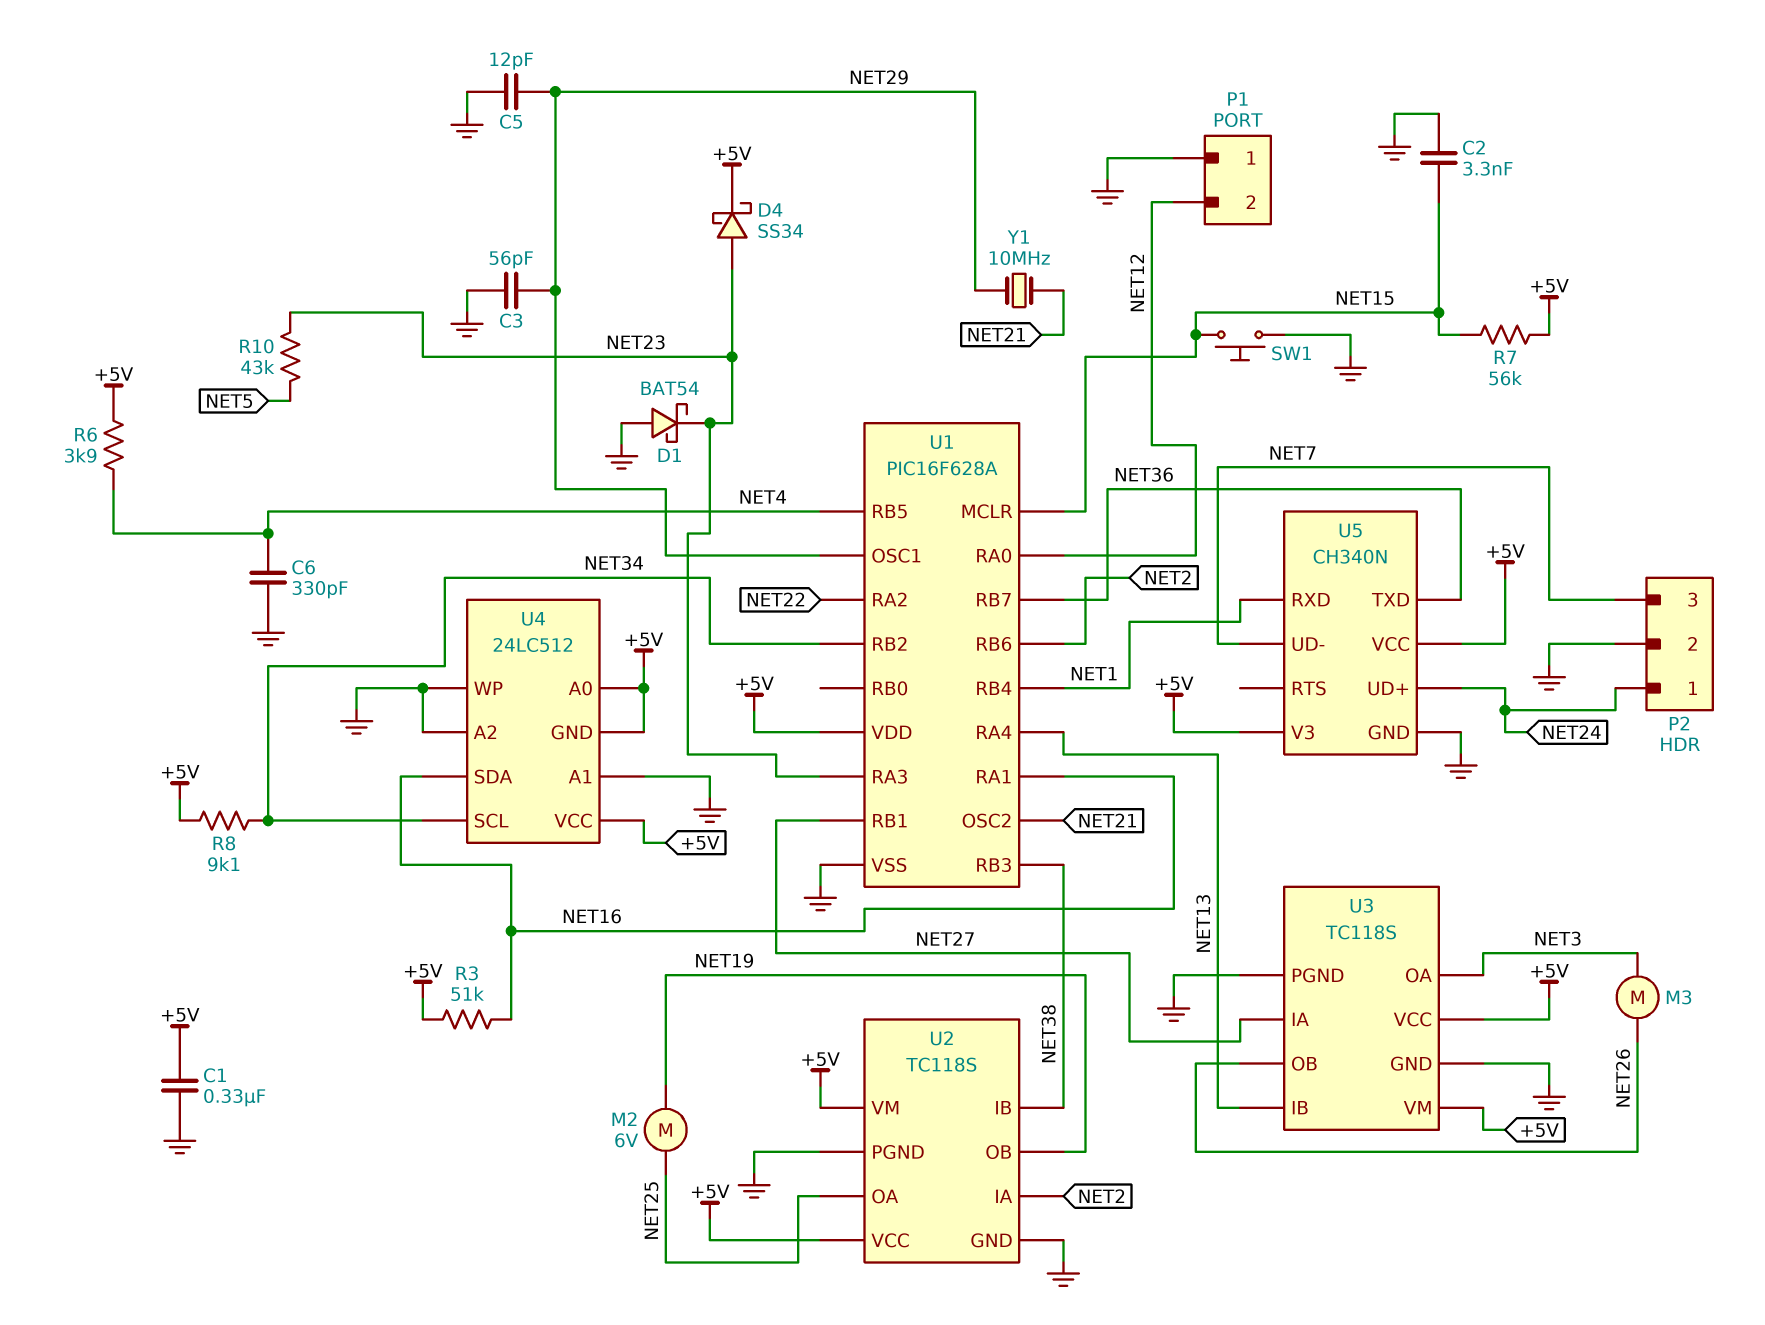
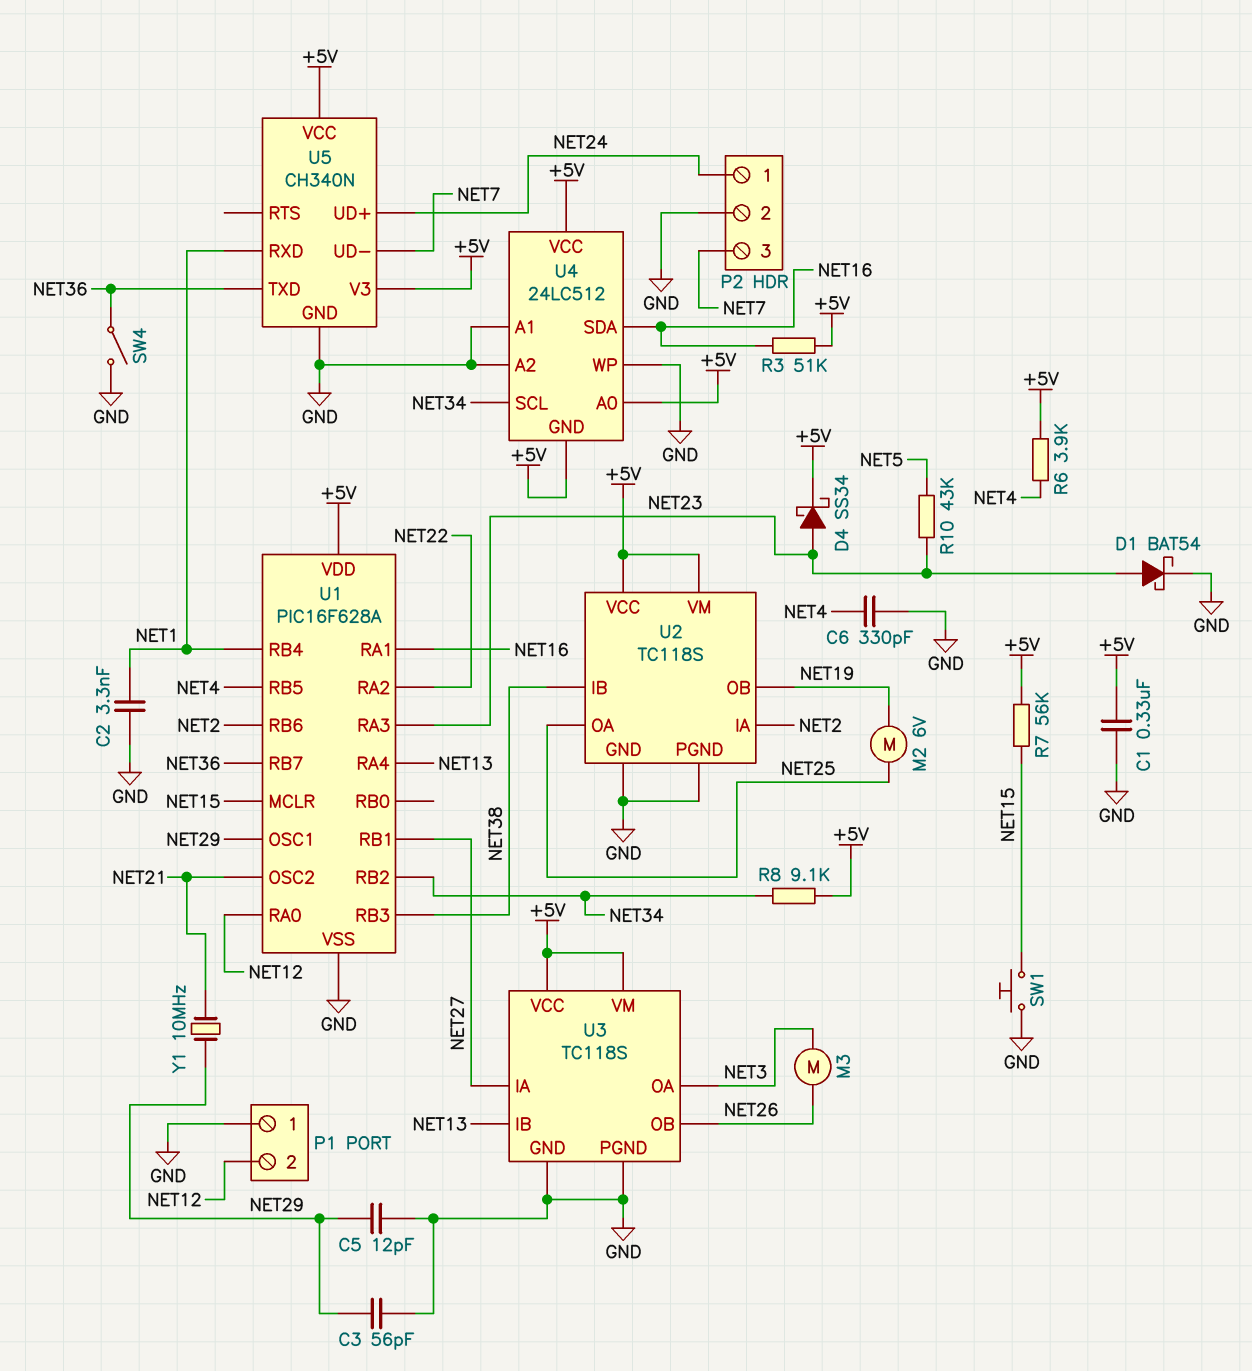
C2: 3.3nF (GND, NET15) -> 3.3nF (GND, NET1)
D1: schottky BAT54 (A GND, K NET23) -> schottky BAT54 (A NET23, K GND)
SW4: none -> switch (GND, NET36)

